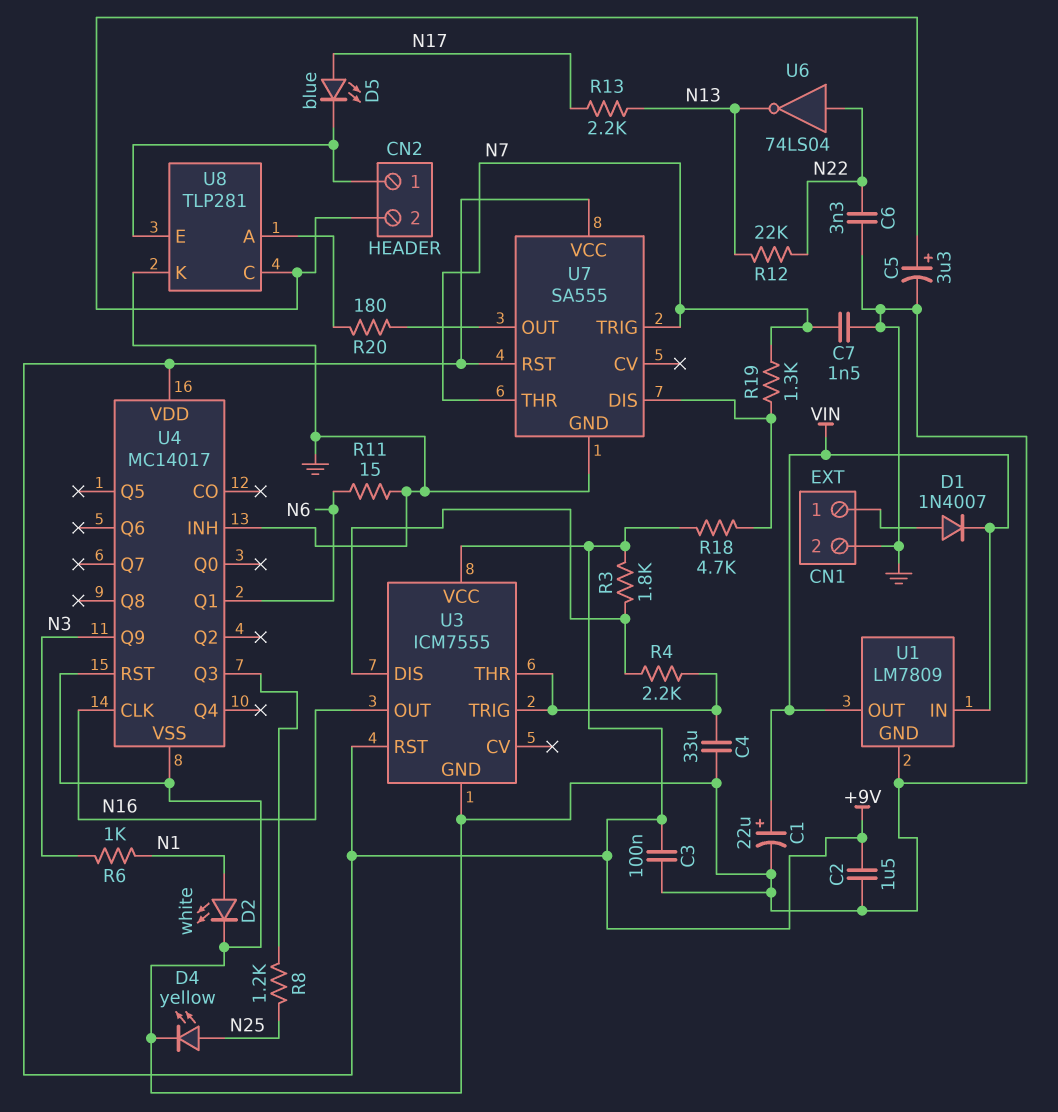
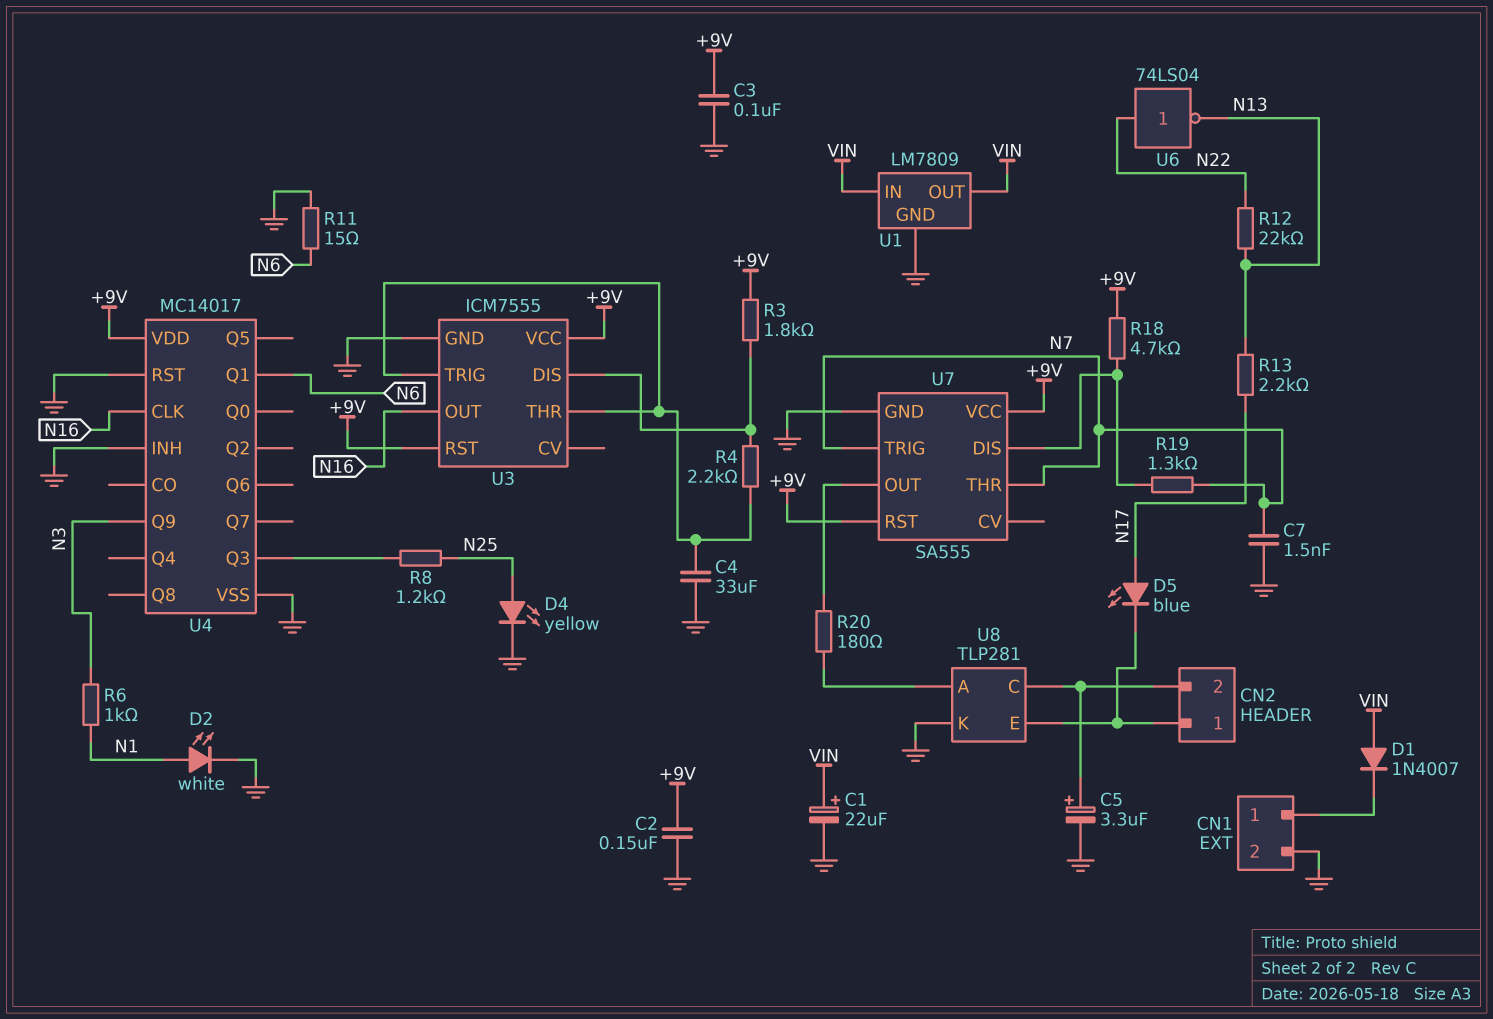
C2: 1.5uF (+9V, GND) -> 150nF (+9V, GND)
C6: 3.3nF (GND, N22) -> none
D1: diode 1N4007 (A CN1/1, K VIN) -> diode 1N4007 (A VIN, K CN1/1)

